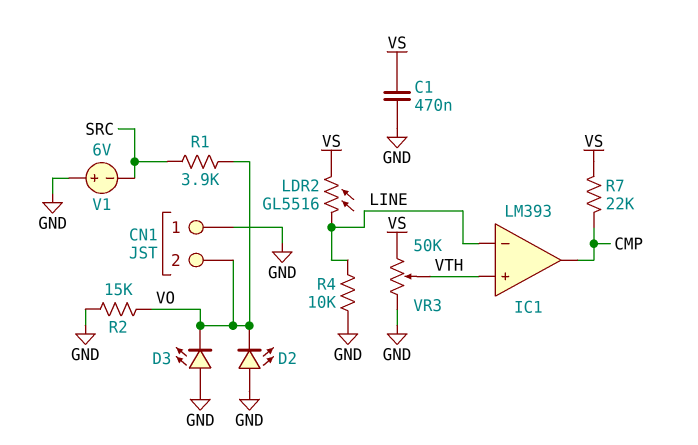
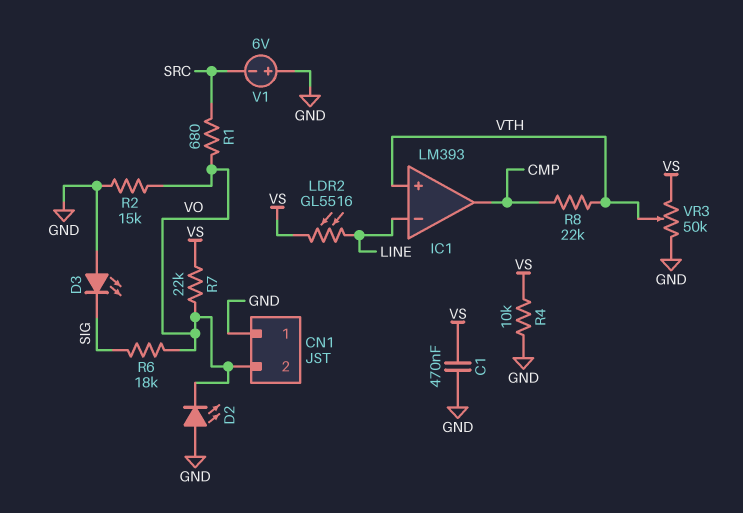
D3: LED (A GND, K VO) -> LED (A GND, K SIG)
R1: 3.9k (SRC, VO) -> 680 (SRC, VO)
R4: 10k (GND, LINE) -> 10k (GND, VS)
R6: none -> 18k (SIG, VO)
R7: 22k (CMP, VS) -> 22k (VO, VS)
R8: none -> 22k (CMP, VTH)

